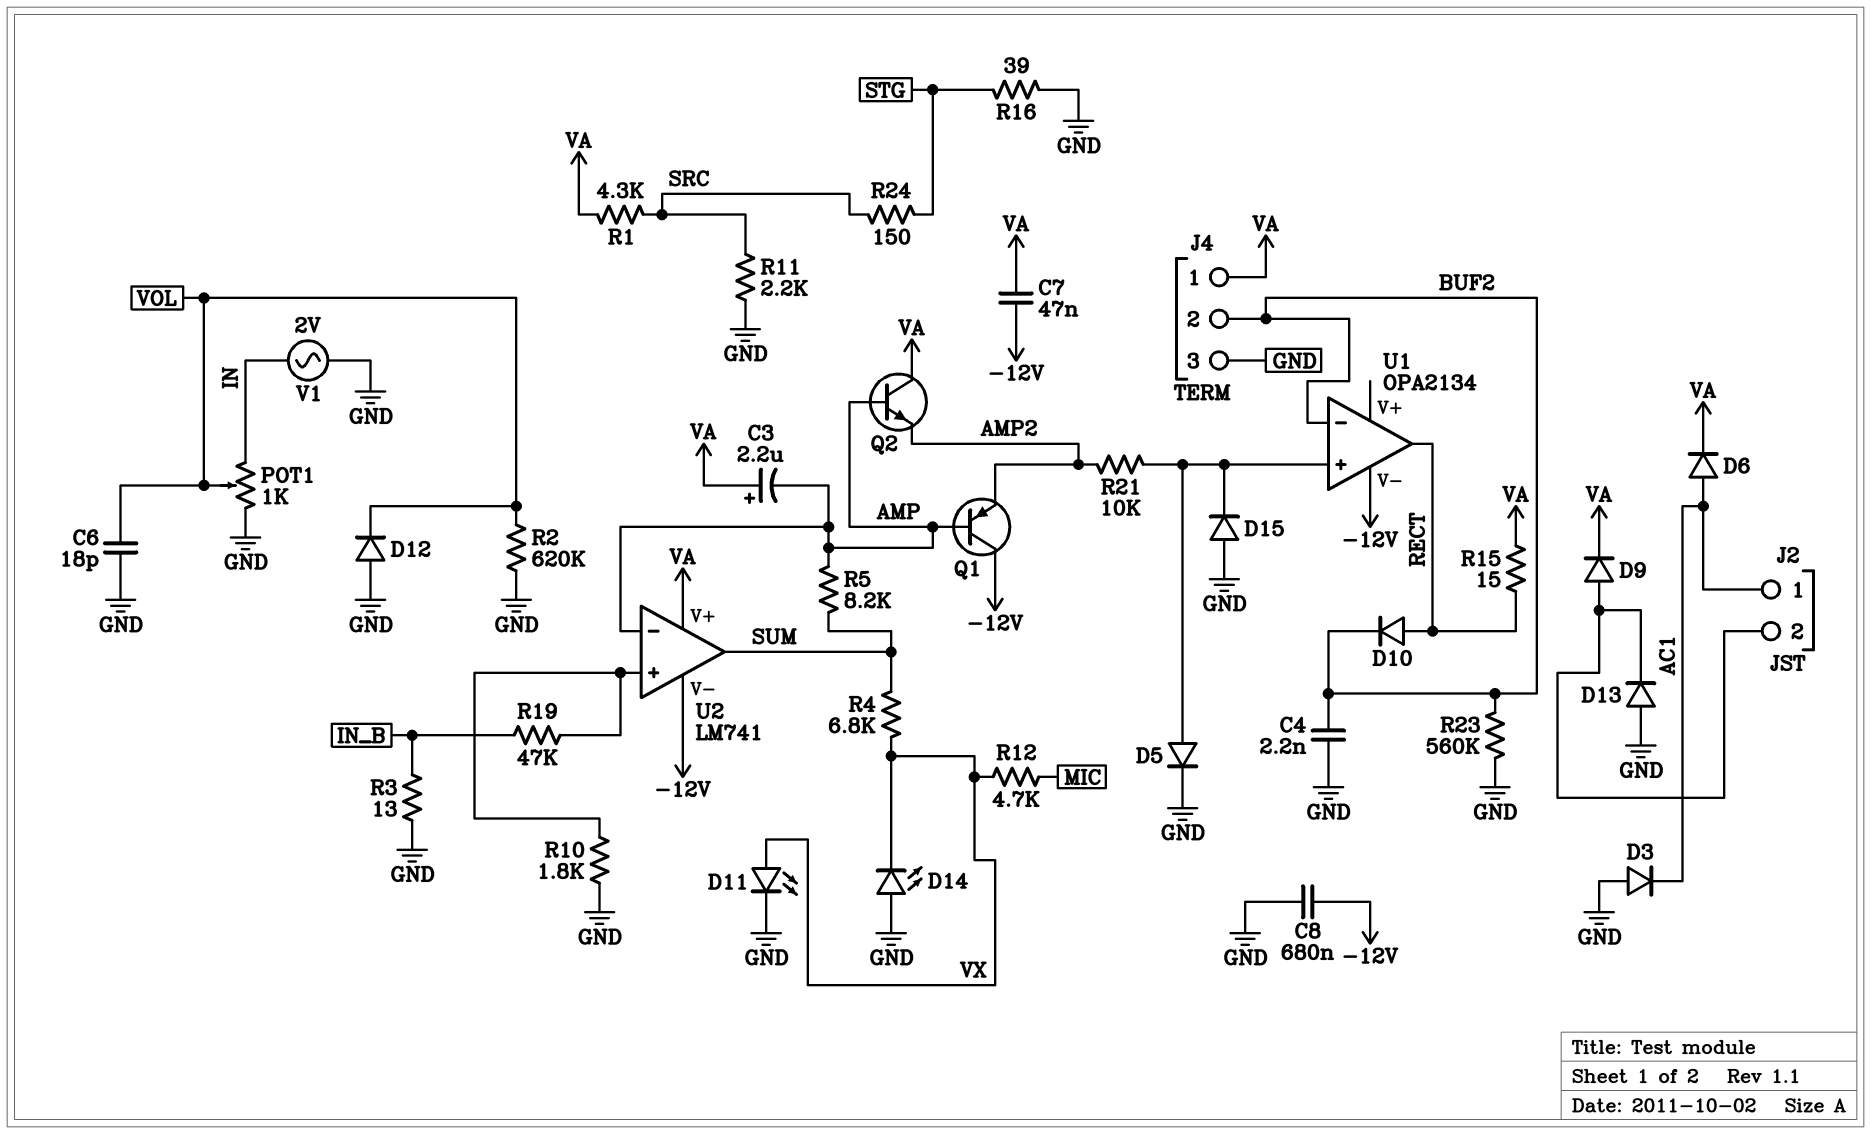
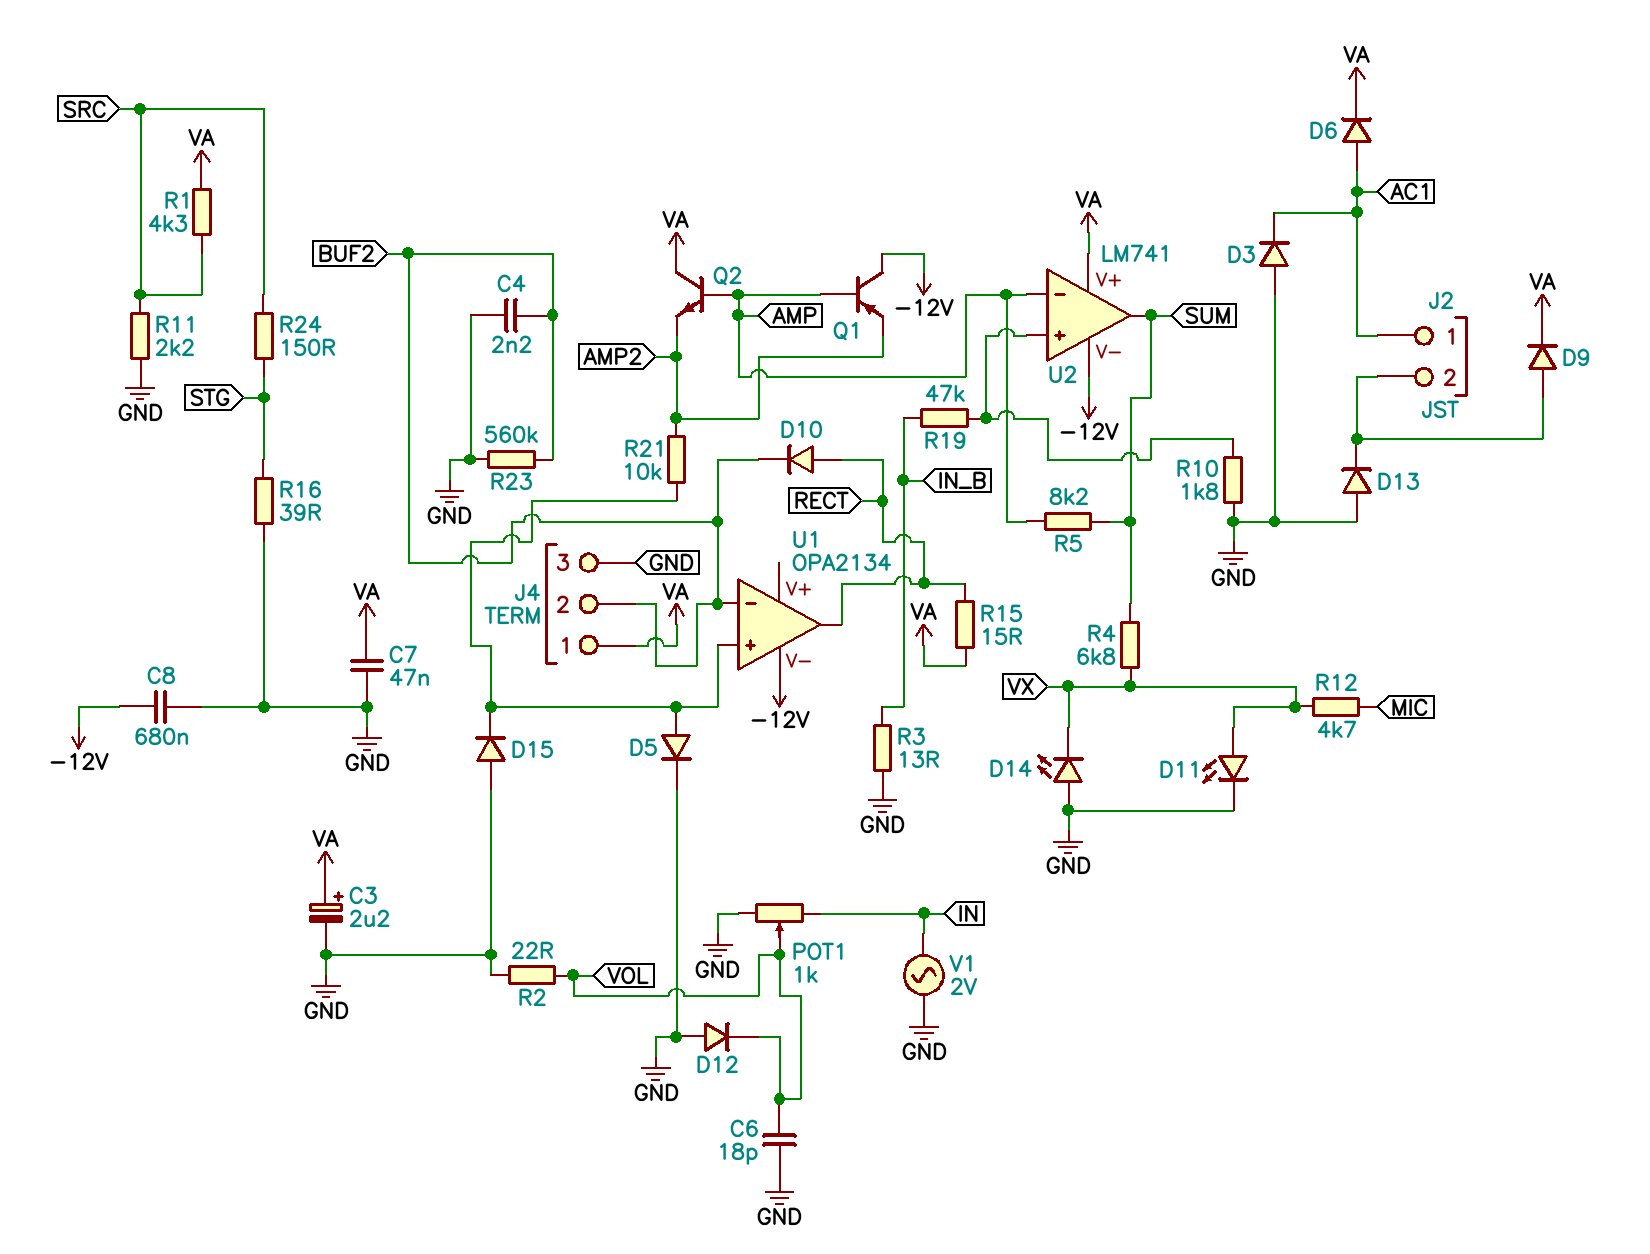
C3: 2.2uF (plus VA, minus AMP) -> 2.2uF (plus VA, minus GND)
C7: 47nF (-12V, VA) -> 47nF (GND, VA)
R2: 620k (GND, VOL) -> 22 (GND, VOL)

